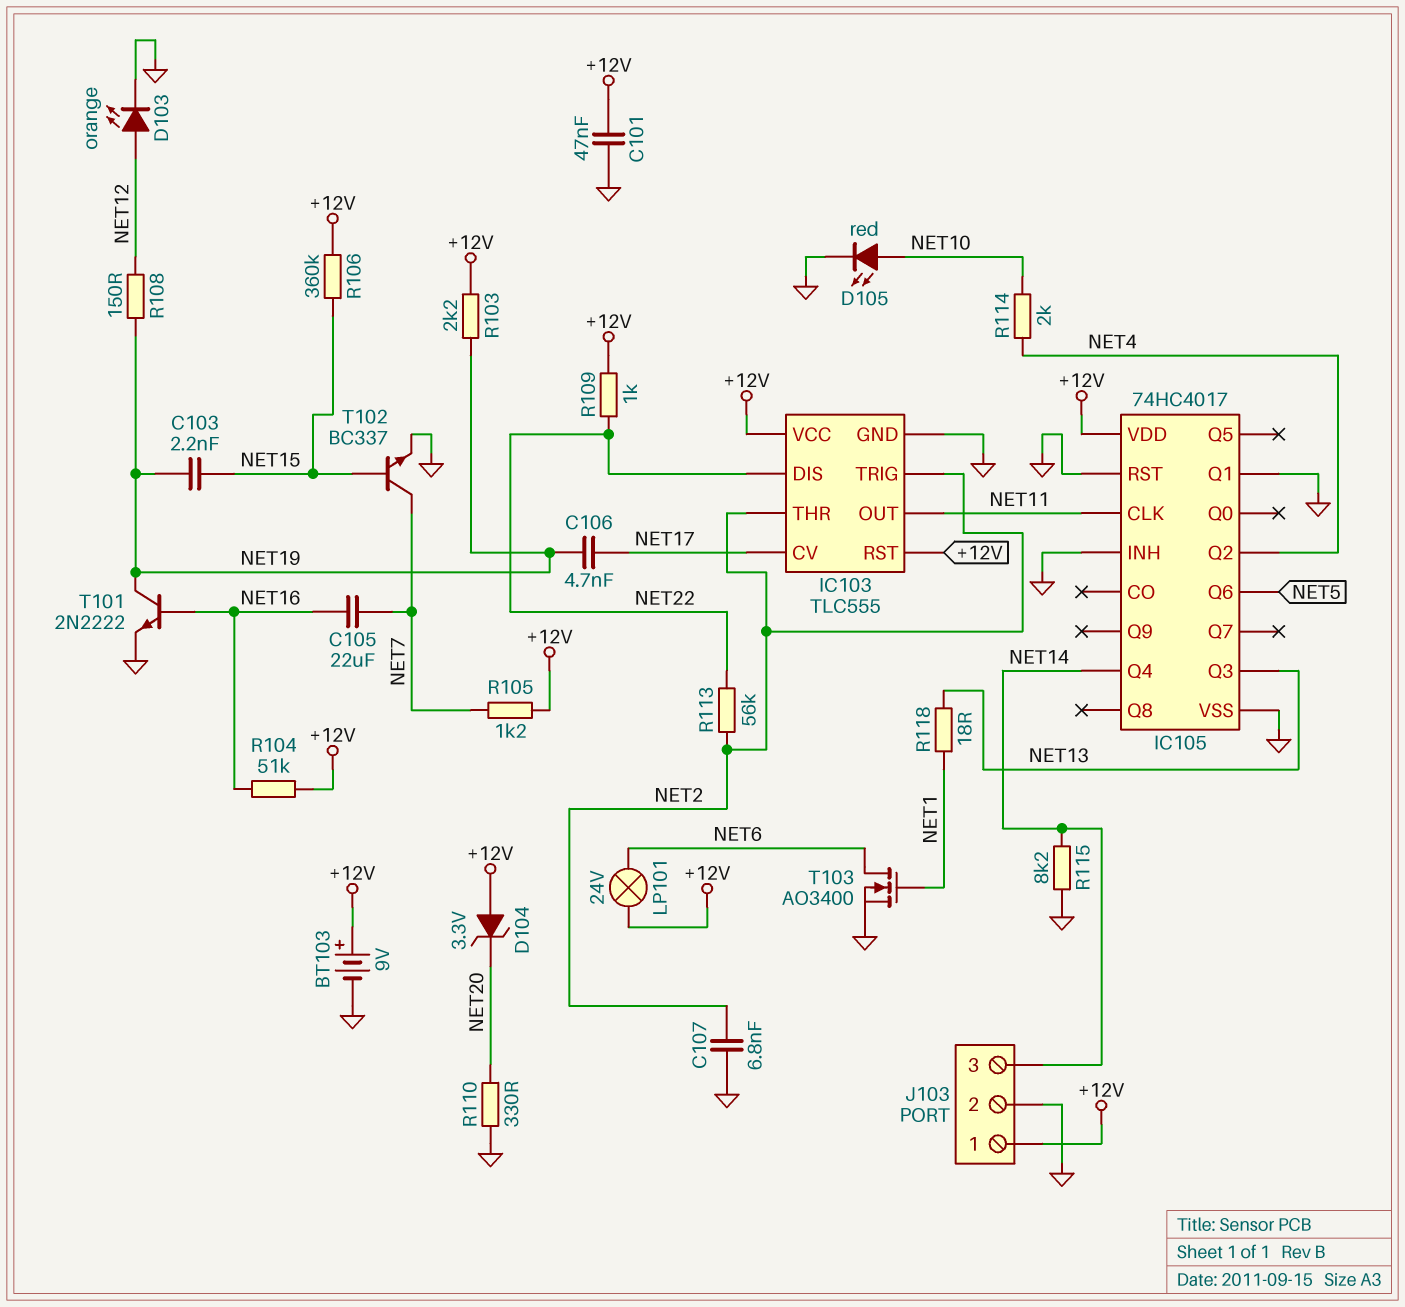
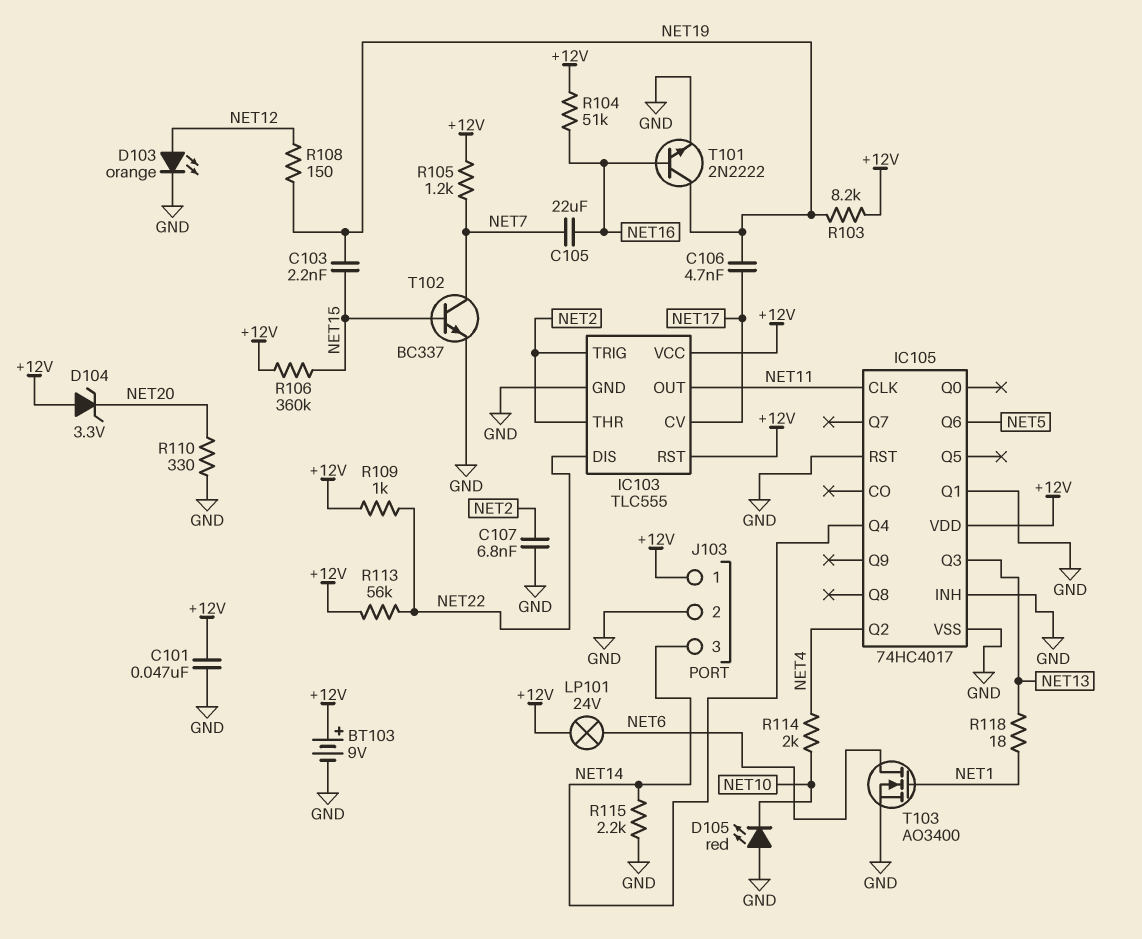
D105: LED red (A NET10, K GND) -> LED red (A GND, K NET10)
R103: 2.2k (+12V, NET19) -> 8.2k (+12V, NET19)
R113: 56k (NET2, NET22) -> 56k (+12V, NET22)
R115: 8.2k (GND, NET14) -> 2.2k (GND, NET14)

